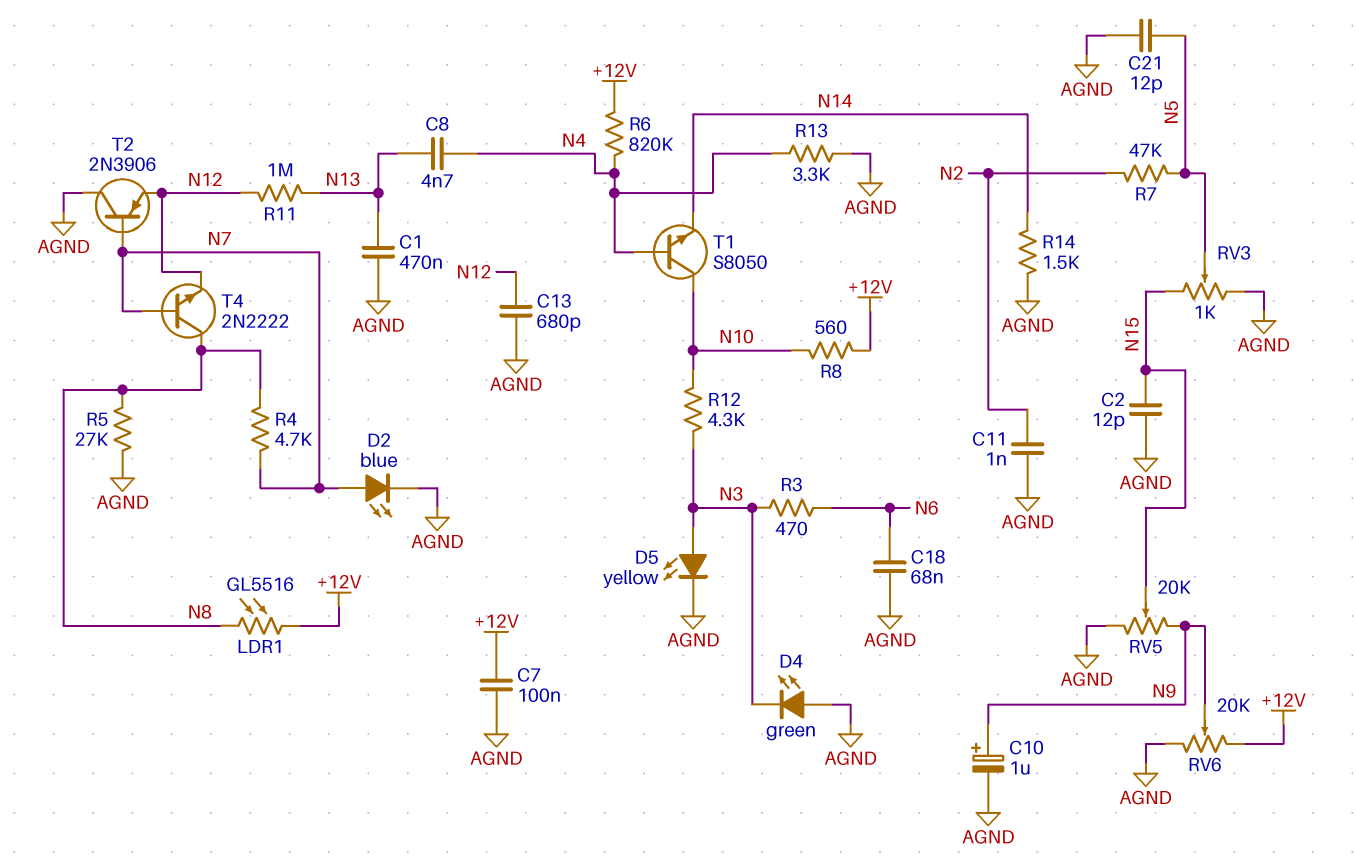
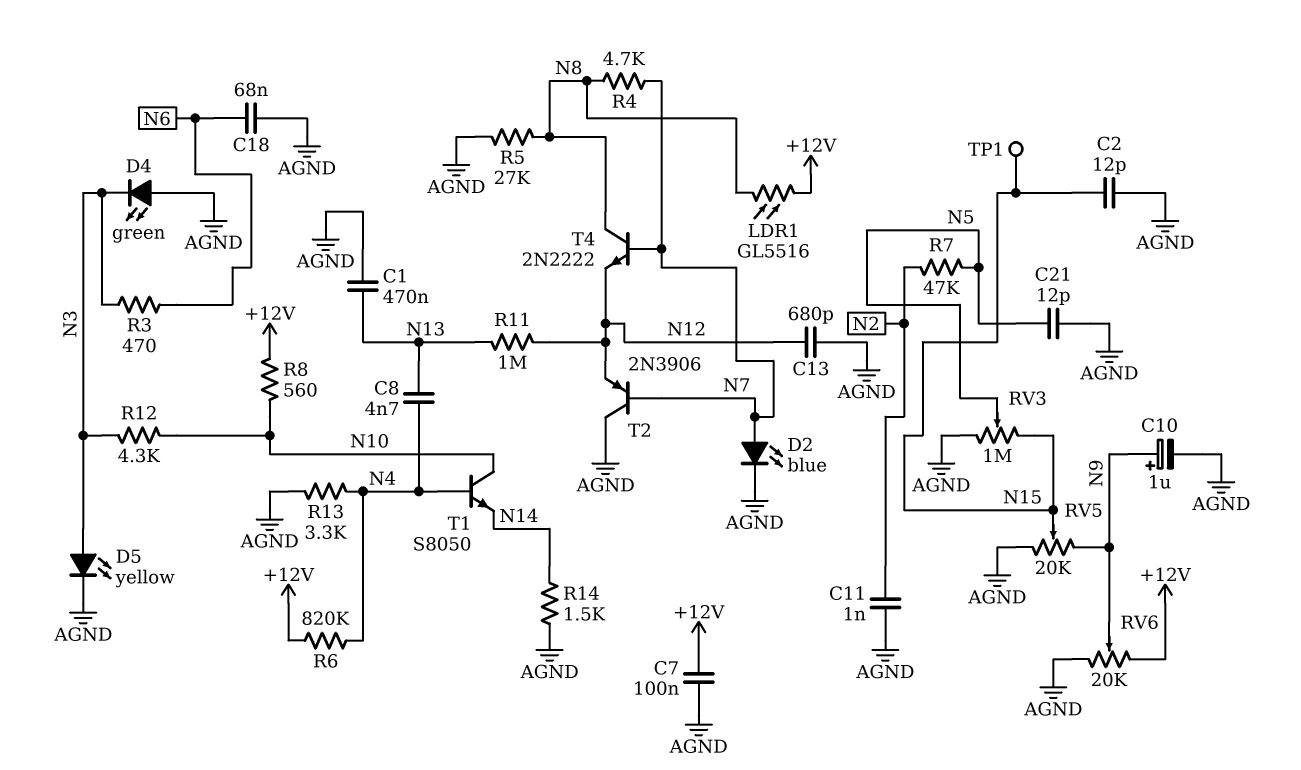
RV3: 1k (AGND, N15, wiper N5) -> 1M (AGND, N15, wiper N5)
TP1: none -> test point (N15)

